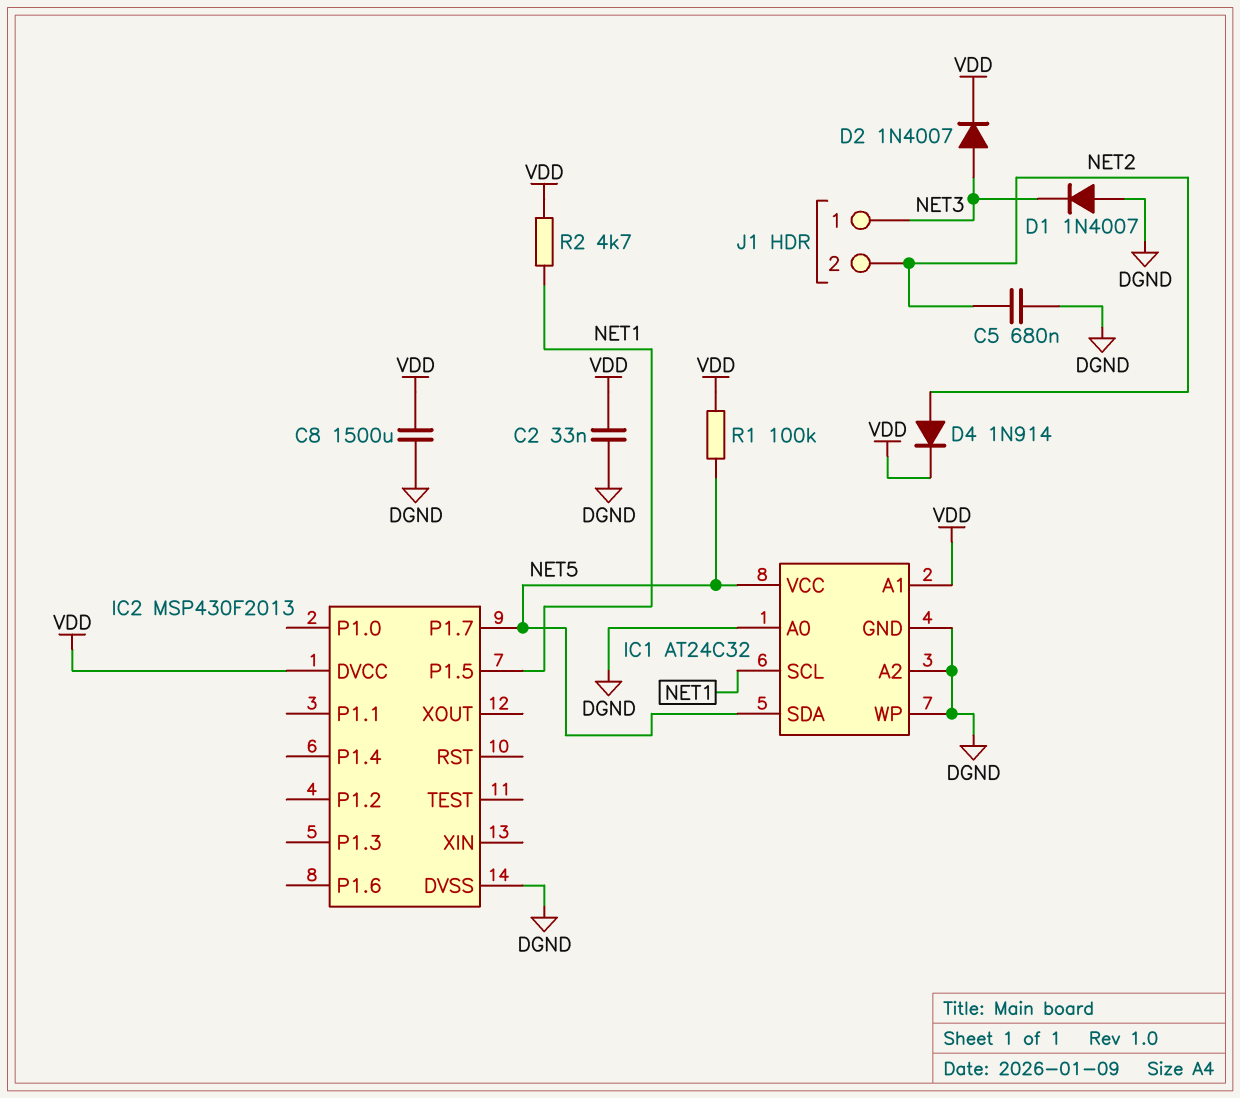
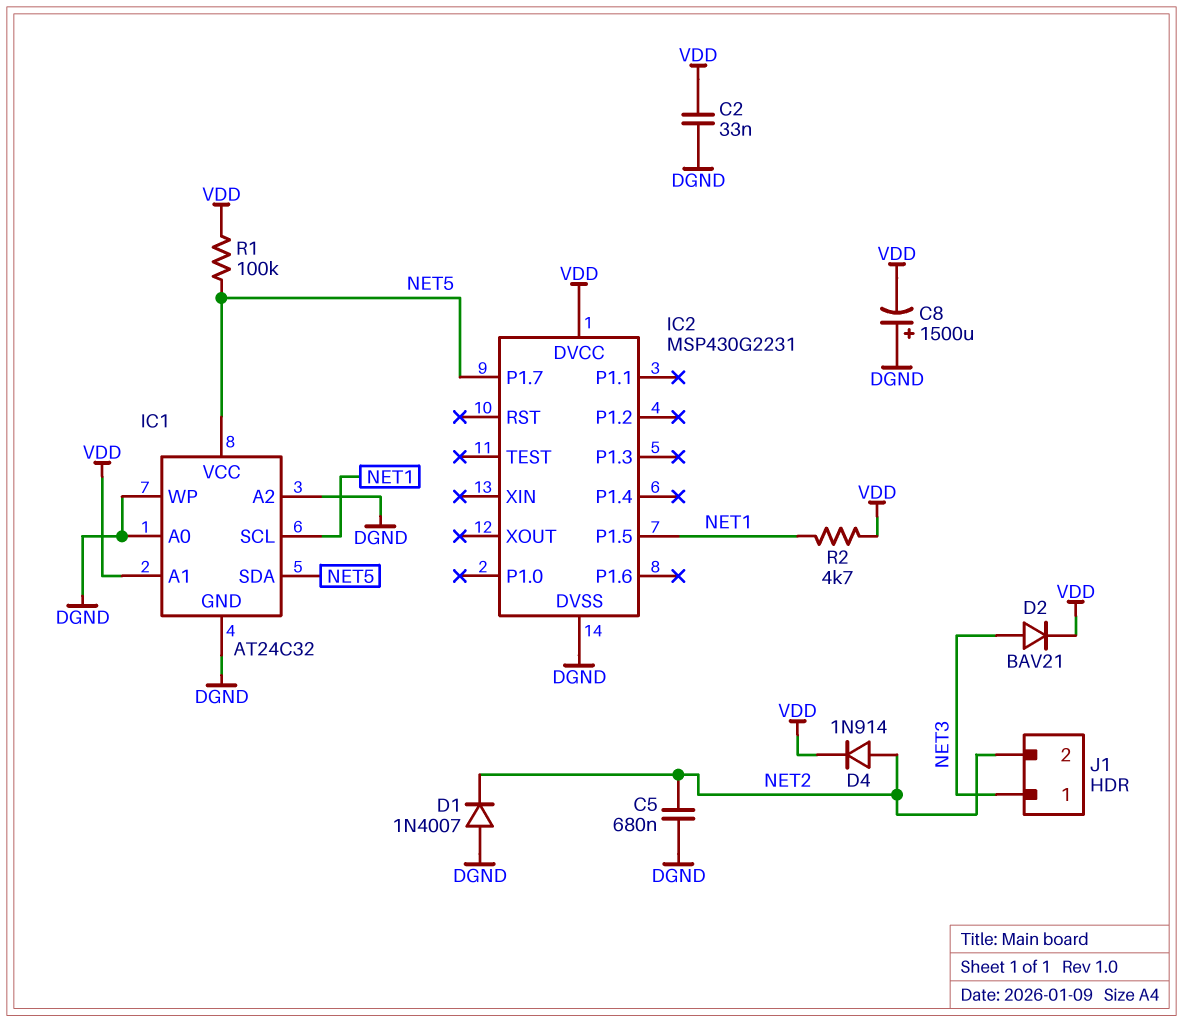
C8: 1500uF (DGND, VDD) -> 1500uF (plus DGND, minus VDD)
D1: diode 1N4007 (A DGND, K NET3) -> diode 1N4007 (A DGND, K NET2)
D2: diode 1N4007 (A NET3, K VDD) -> diode BAV21 (A NET3, K VDD)
IC2: MSP430F2013 -> MSP430G2231

